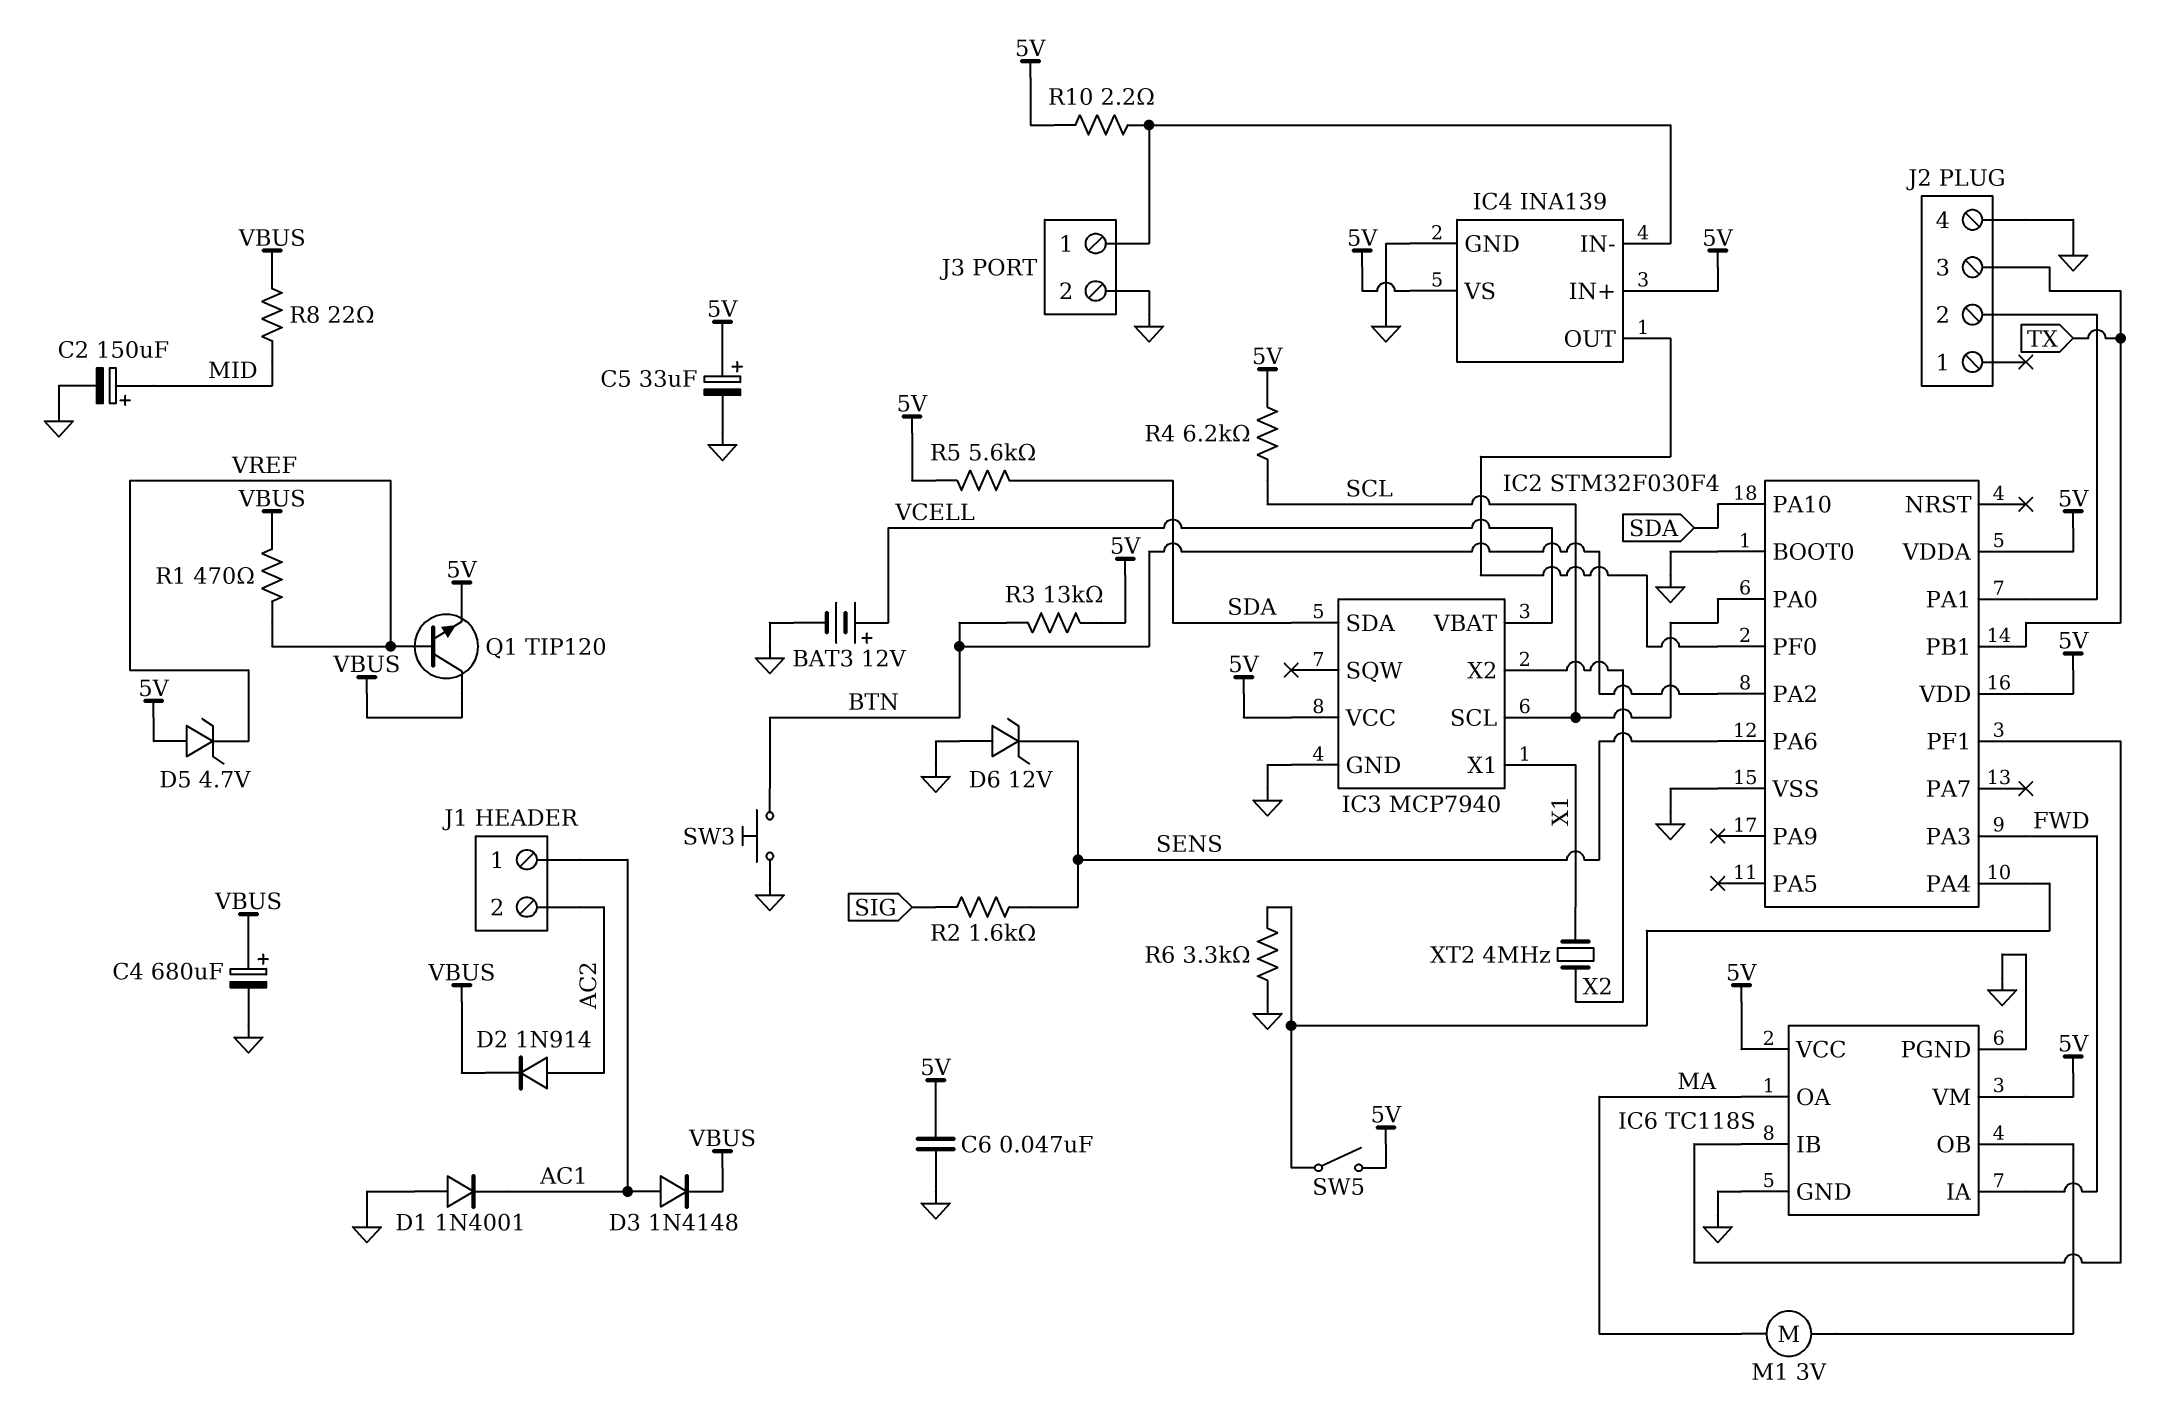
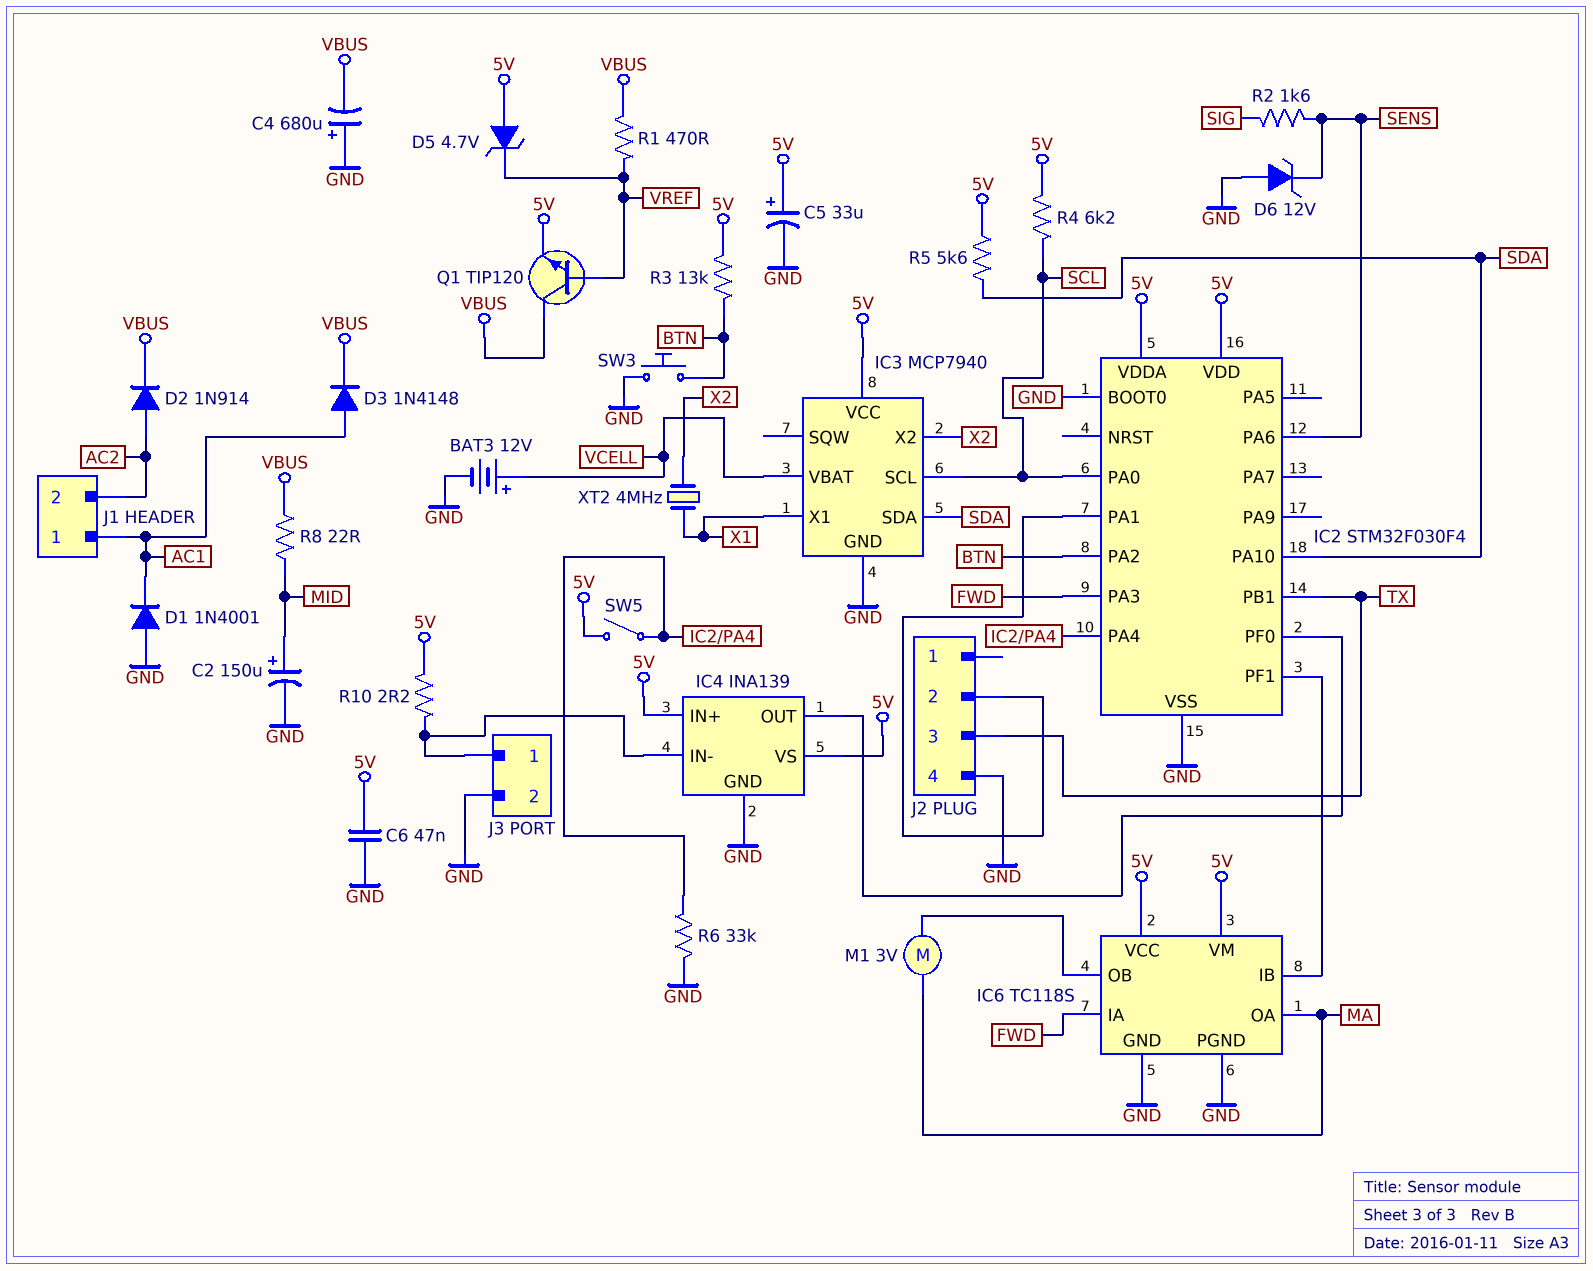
C4: 680uF (plus VBUS, minus GND) -> 680uF (plus GND, minus VBUS)
R6: 3.3k (GND, IC2/PA4) -> 33k (GND, IC2/PA4)

